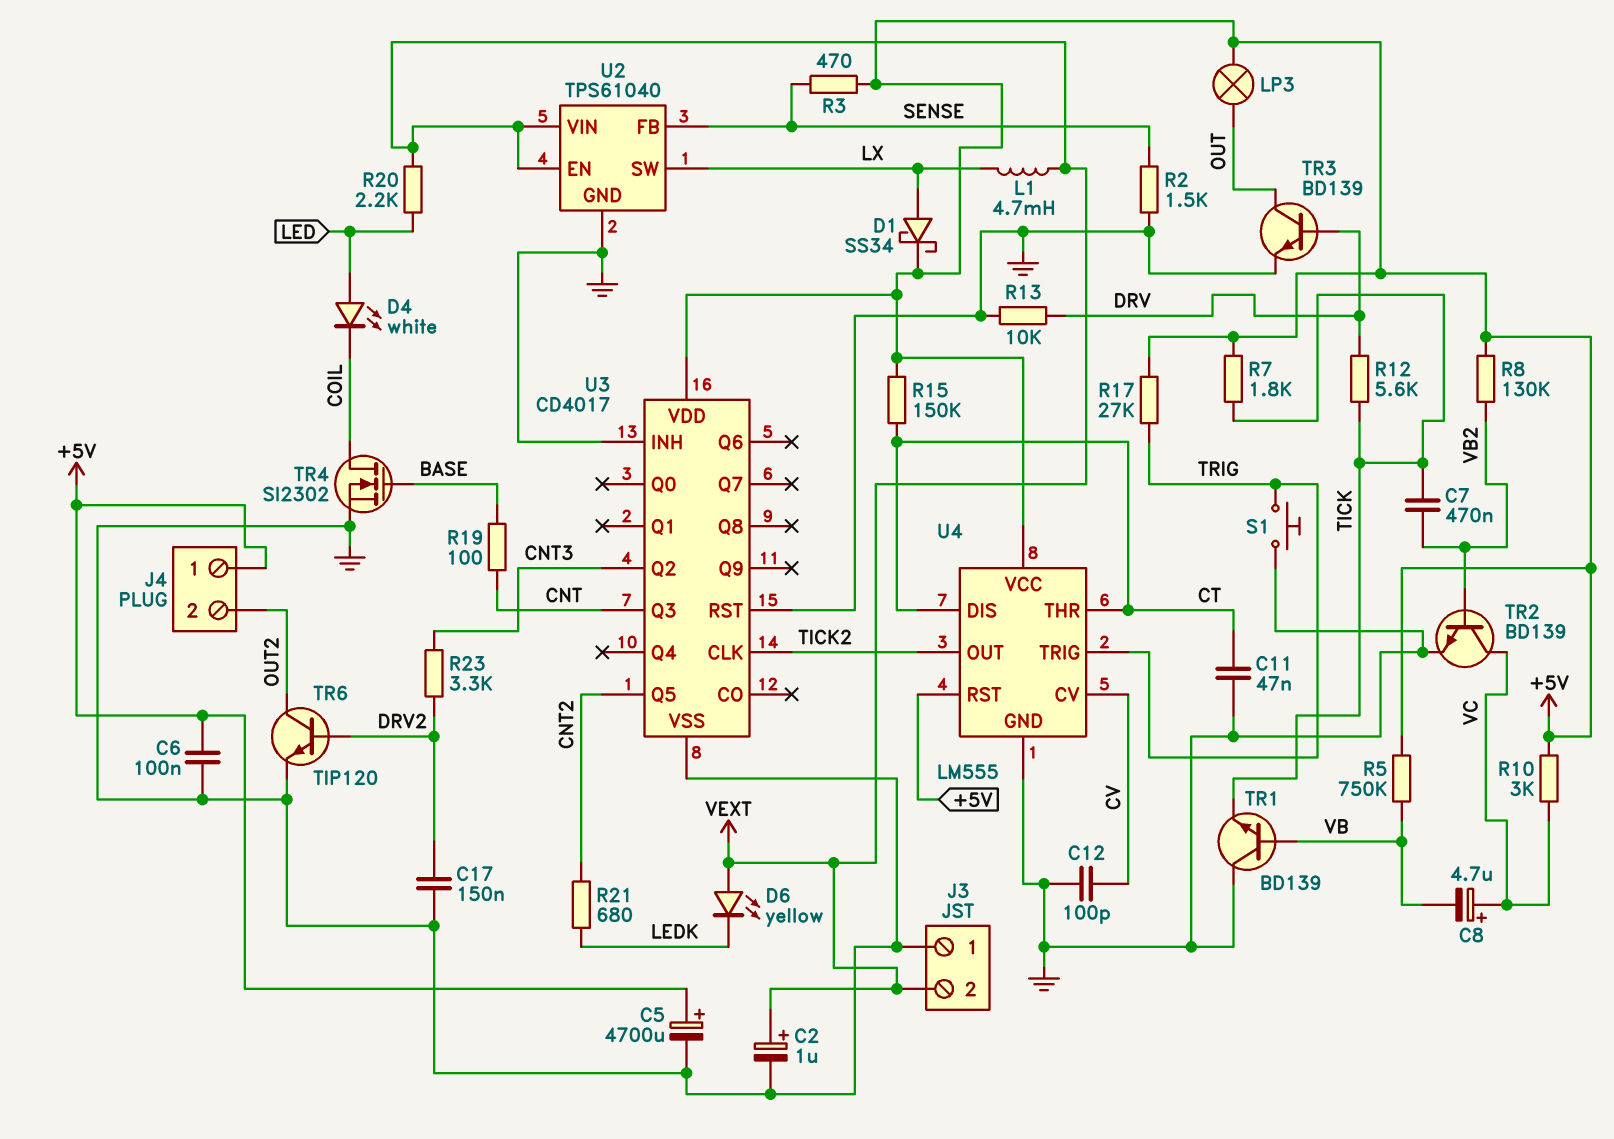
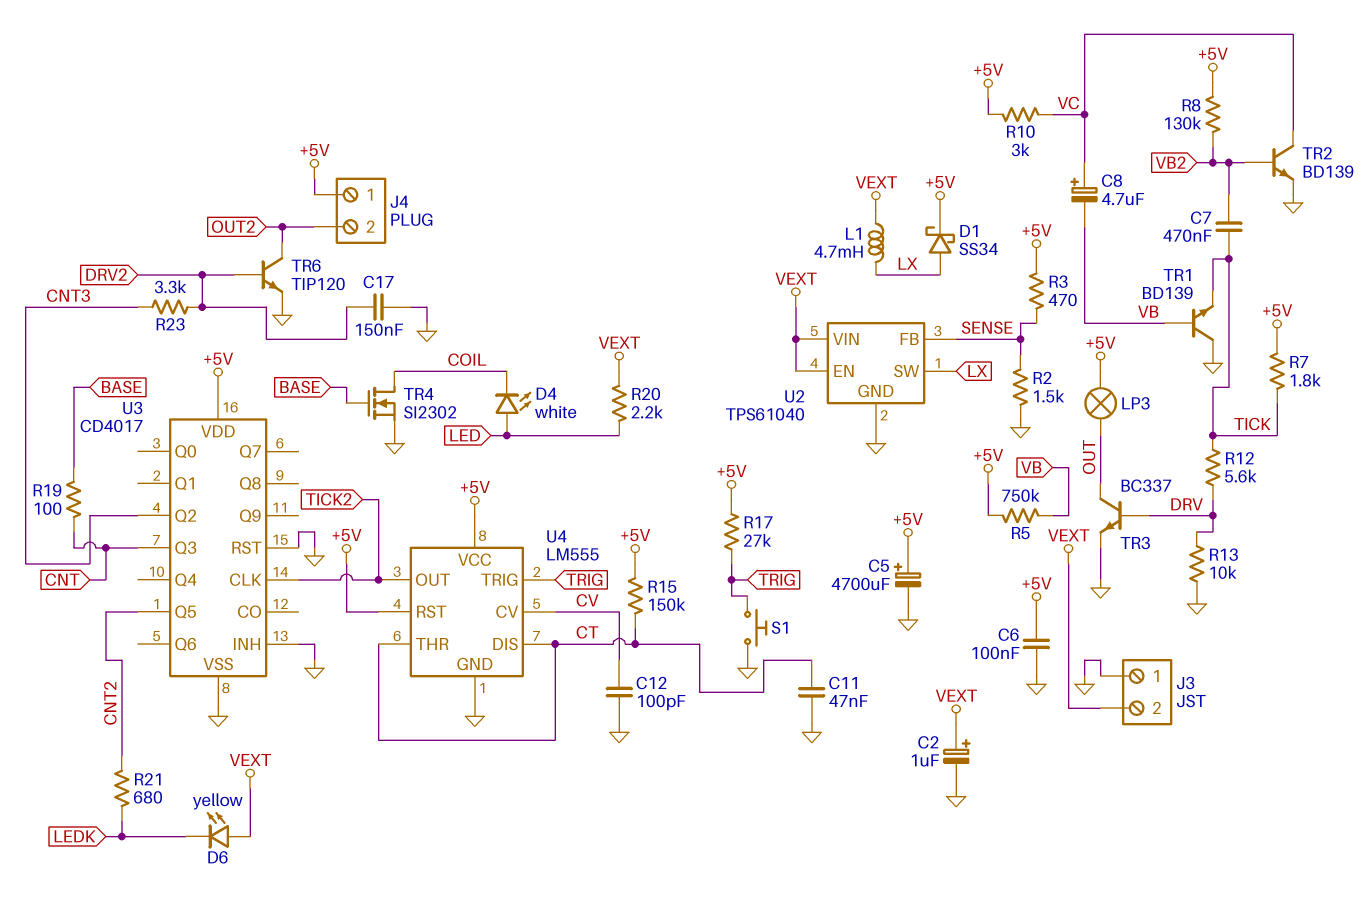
TR3: NPN BD139 (B DRV, C OUT, E GND) -> NPN BC337 (B DRV, C OUT, E GND)

